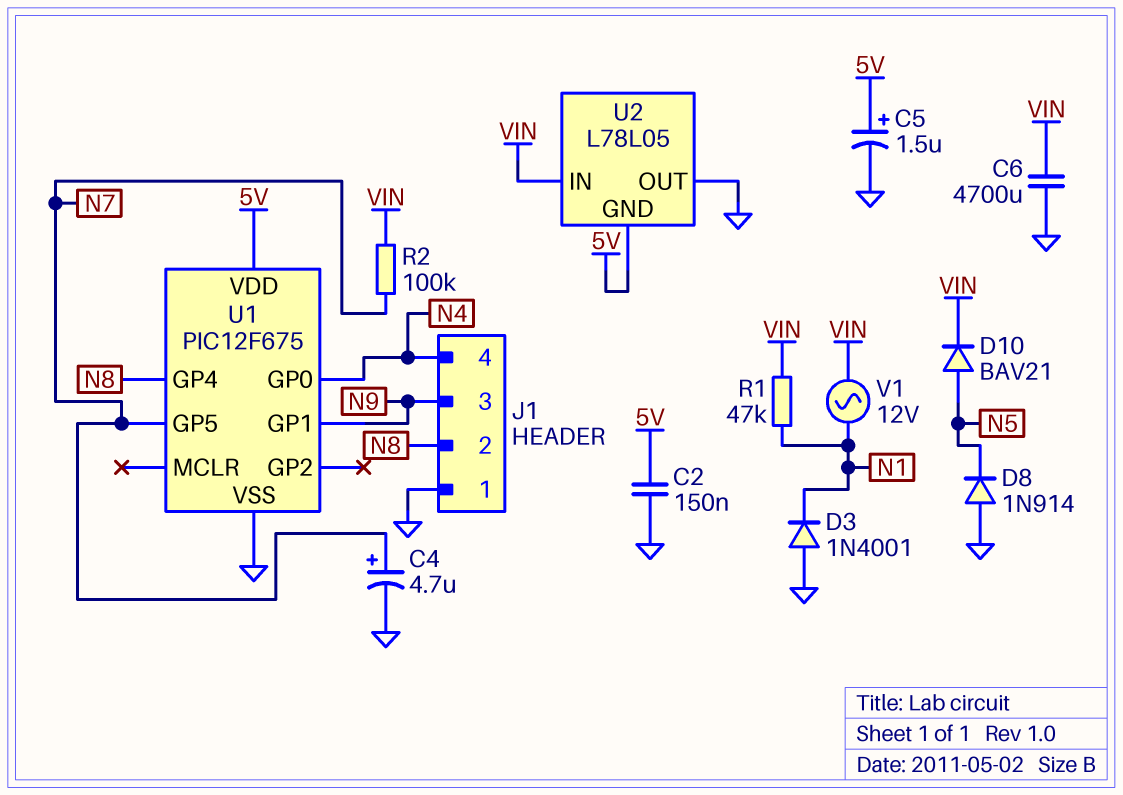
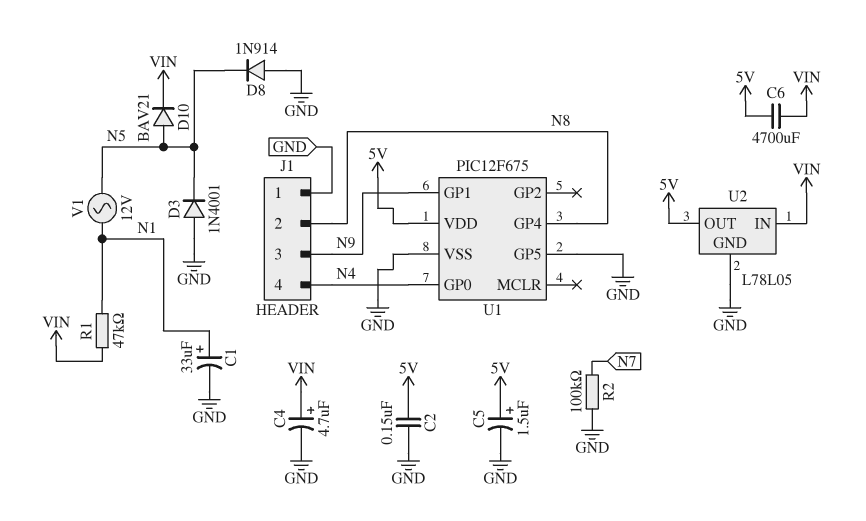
C1: none -> 33uF (plus N1, minus GND)
C4: 4.7uF (plus N7, minus GND) -> 4.7uF (plus VIN, minus GND)
C6: 4700uF (GND, VIN) -> 4700uF (5V, VIN)
D3: diode 1N4001 (A GND, K N1) -> diode 1N4001 (A GND, K N5)
R2: 100k (N7, VIN) -> 100k (GND, N7)
U1 pin GP5: N7 -> GND
U2 pin GND: 5V -> GND
U2 pin OUT: GND -> 5V
V1: AC 12V (N1, VIN) -> AC 12V (N1, N5)

